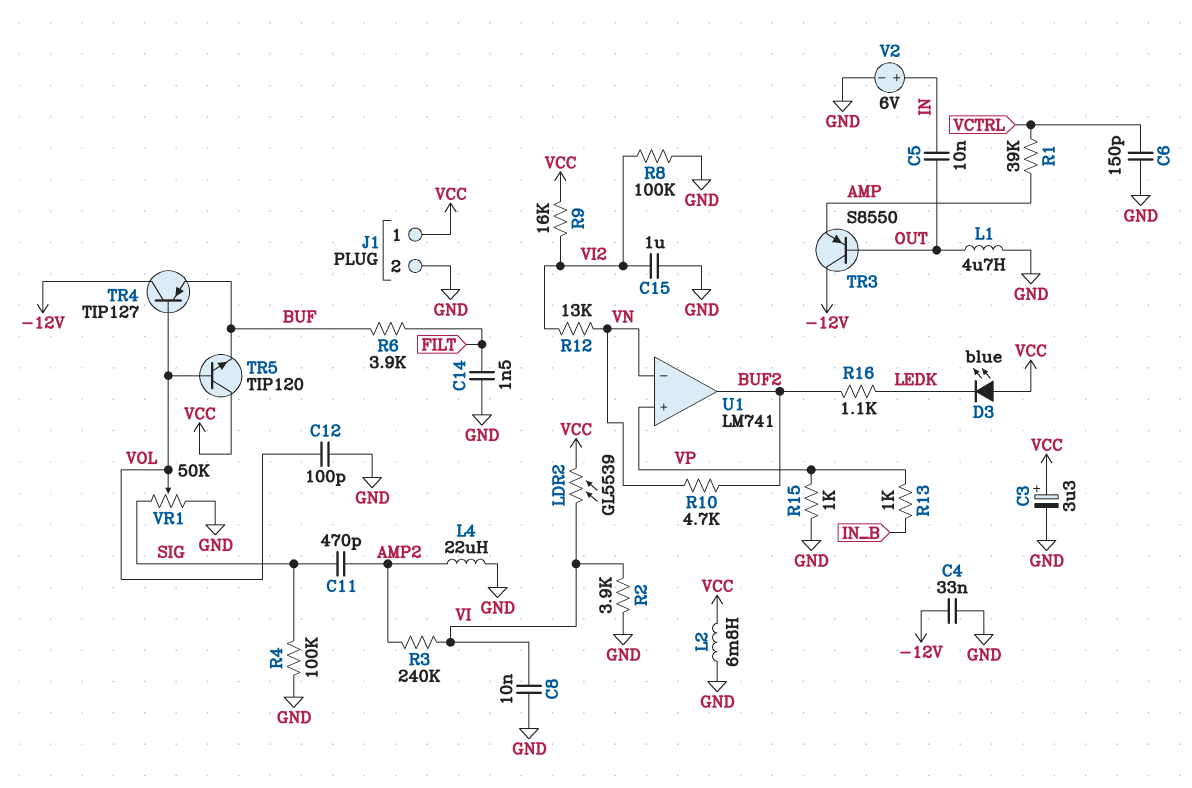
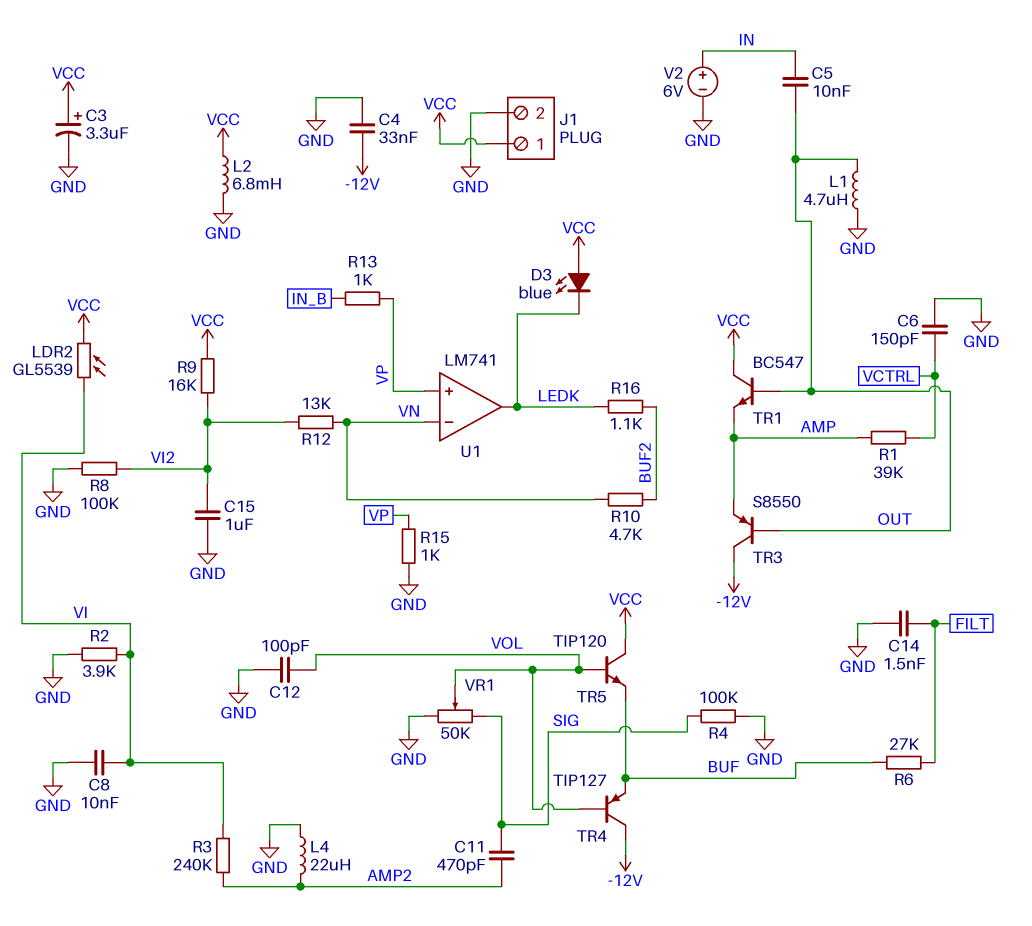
R6: 3.9k (BUF, FILT) -> 27k (BUF, FILT)
TR1: none -> NPN BC547 (B OUT, C VCC, E AMP)
U1 pin out: BUF2 -> LEDK

